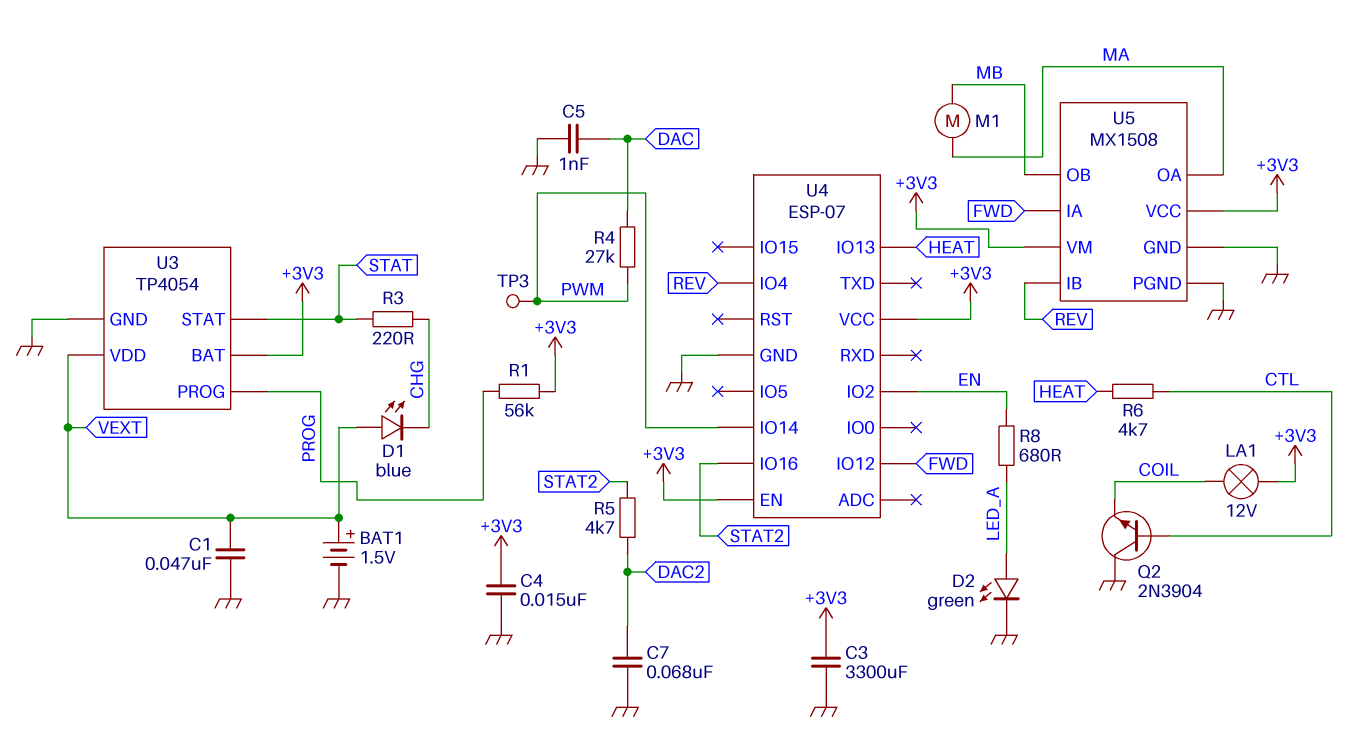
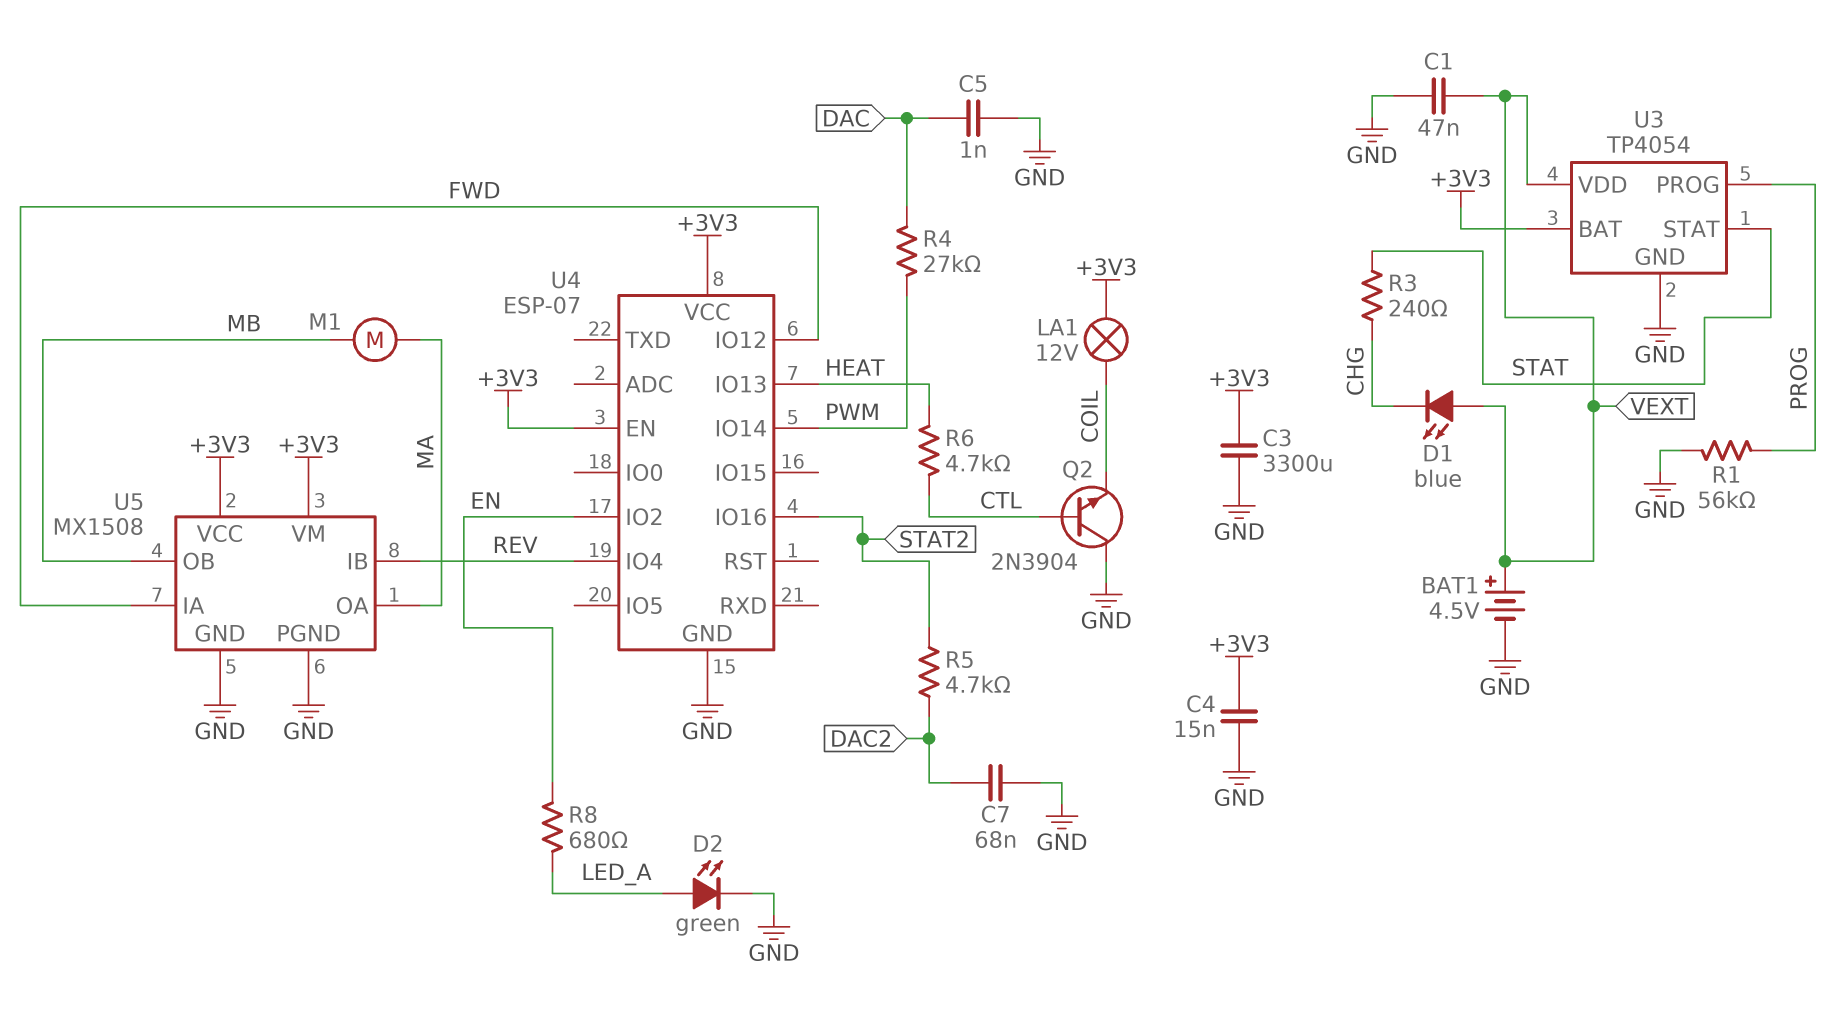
BAT1: 1.5V (plus VEXT, minus GND) -> 4.5V (plus VEXT, minus GND)
R1: 56k (+3V3, PROG) -> 56k (GND, PROG)
R3: 220 (CHG, STAT) -> 240 (CHG, STAT)
TP3: test point (PWM) -> none

